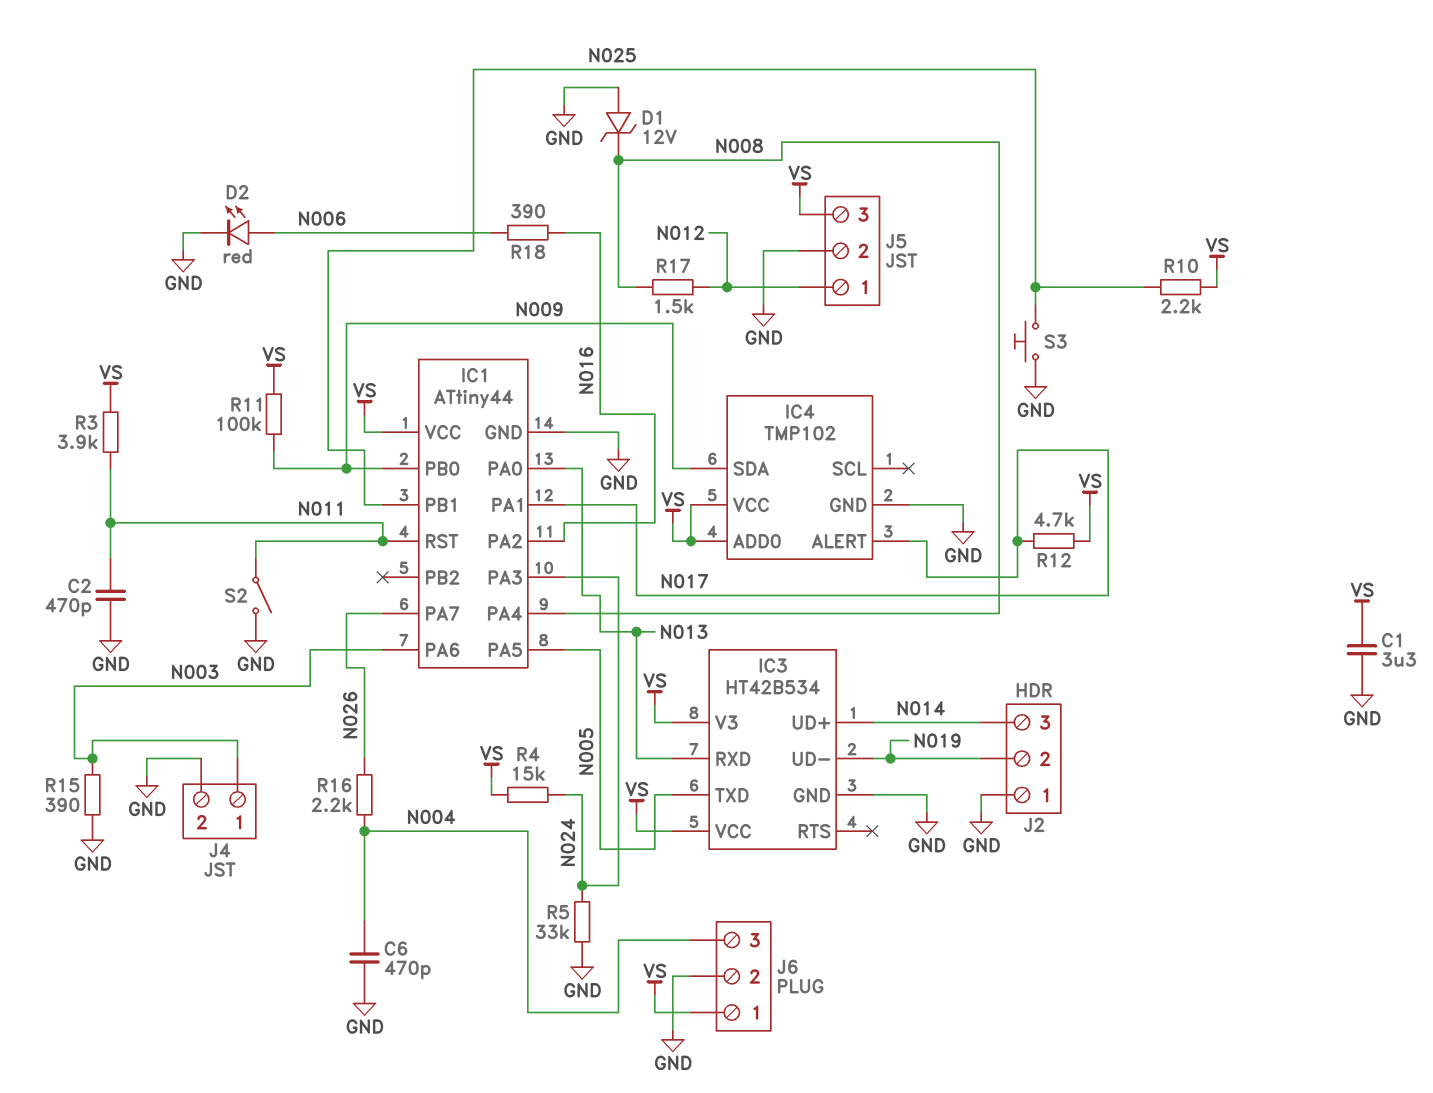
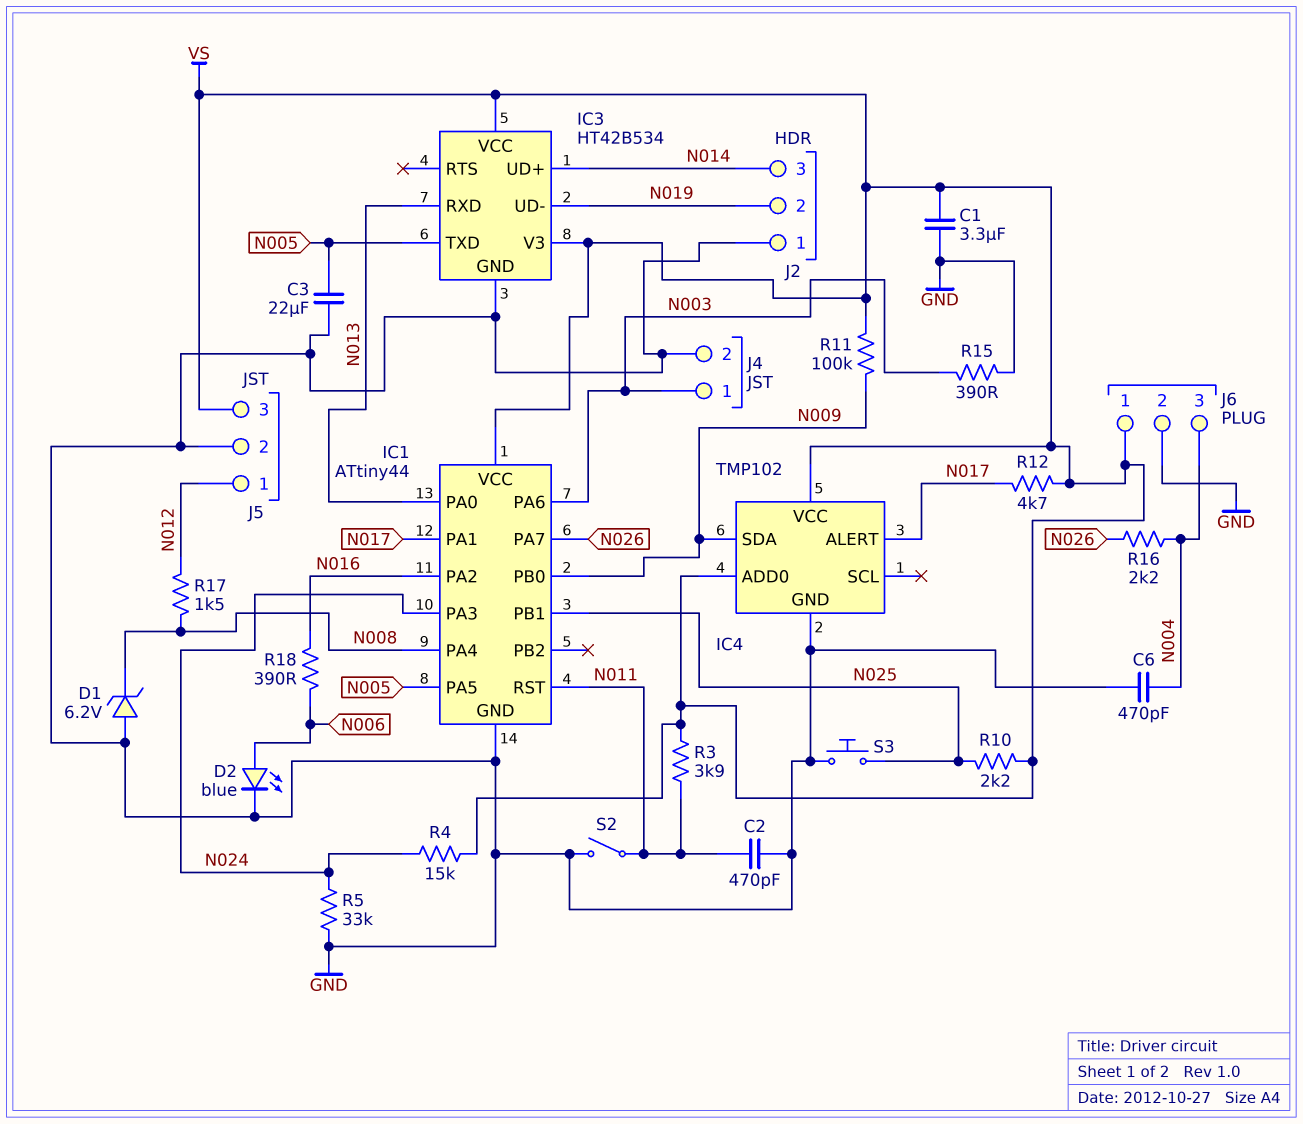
C3: none -> 22uF (GND, N005)
D1: zener 12V (A GND, K N008) -> zener 6.2V (A GND, K N008)
D2: LED red (A N006, K GND) -> LED blue (A N006, K GND)

